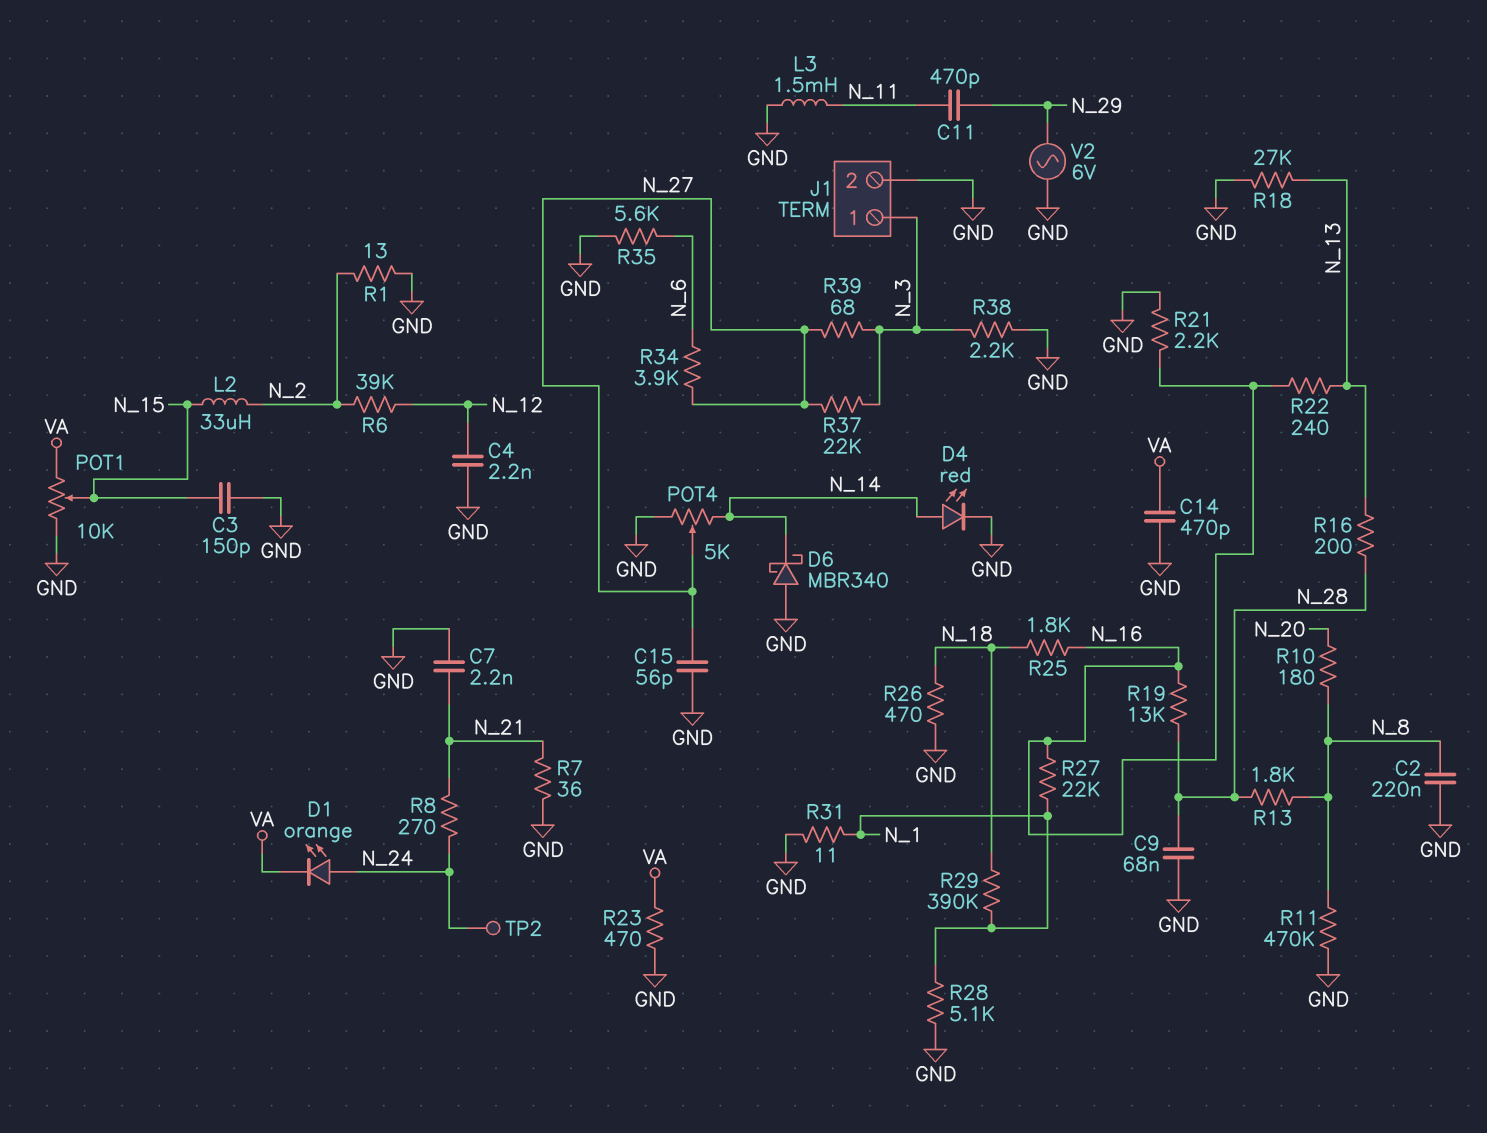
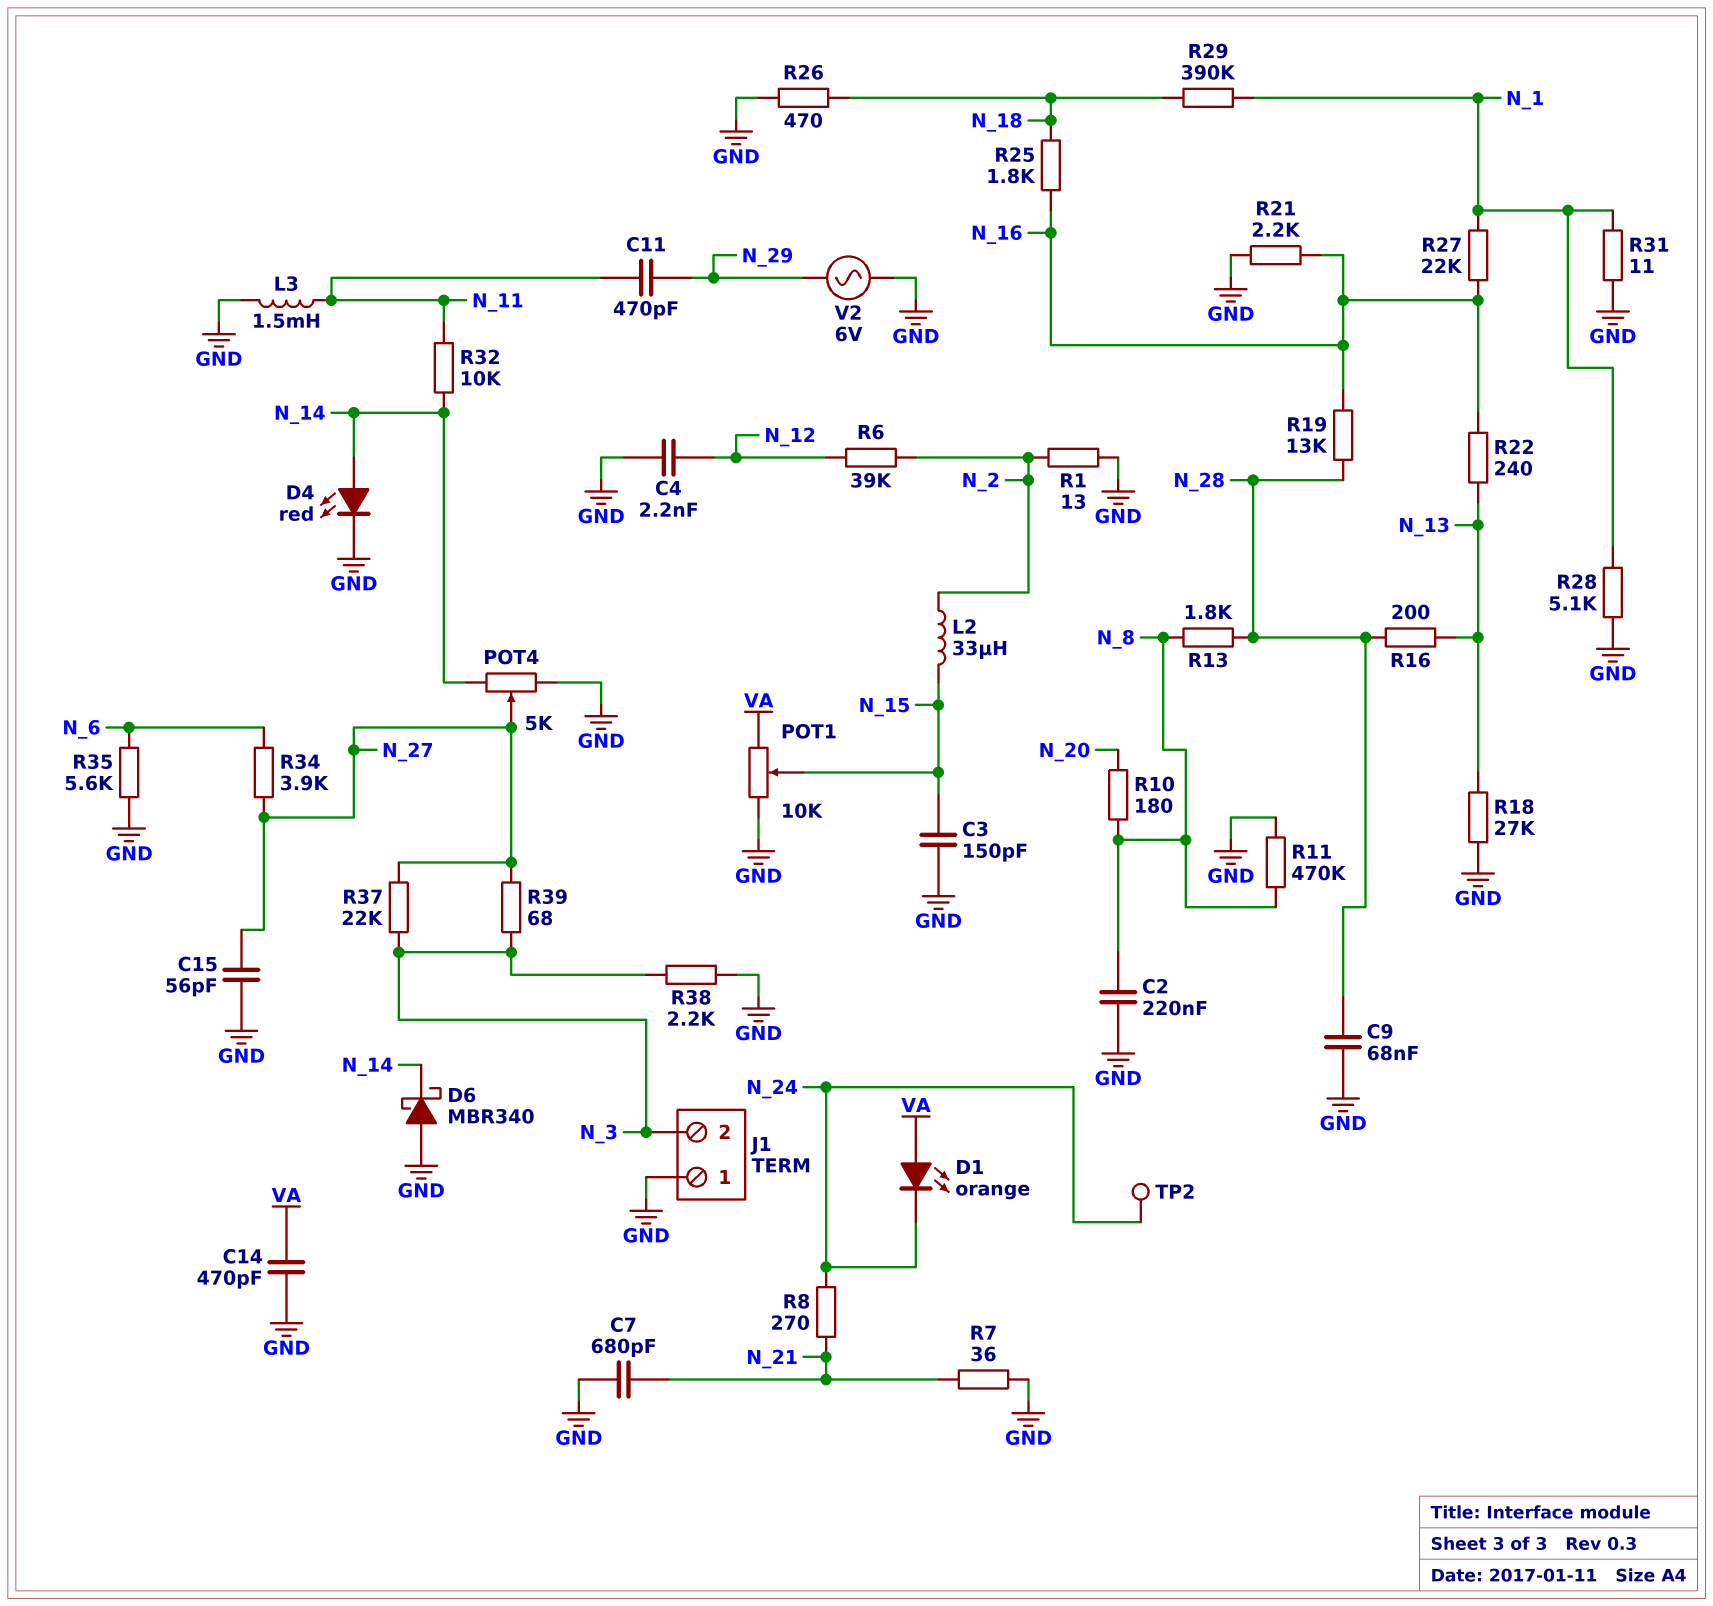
C7: 2.2nF (GND, N_21) -> 680pF (GND, N_21)
D1: LED orange (A N_24, K VA) -> LED orange (A VA, K N_24)
J1 pin 1: N_3 -> GND
J1 pin 2: GND -> N_3
R23: 470 (GND, VA) -> none
R32: none -> 10k (N_11, N_14)

